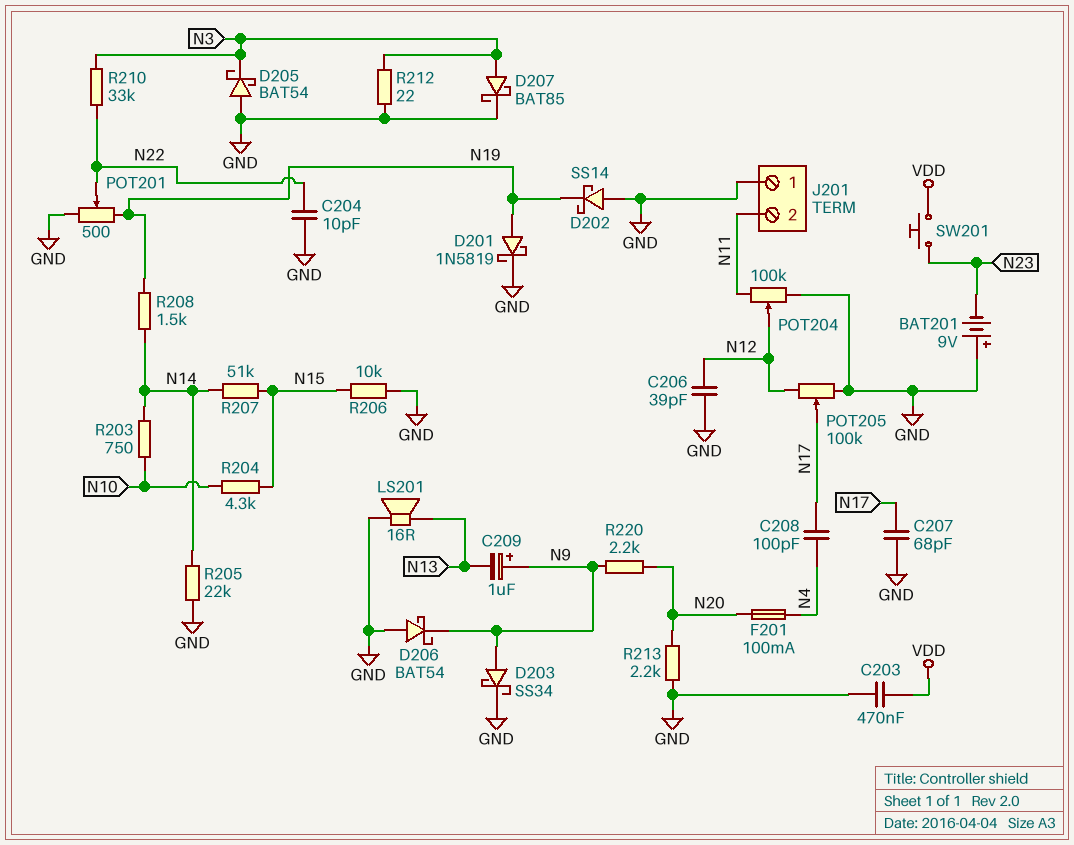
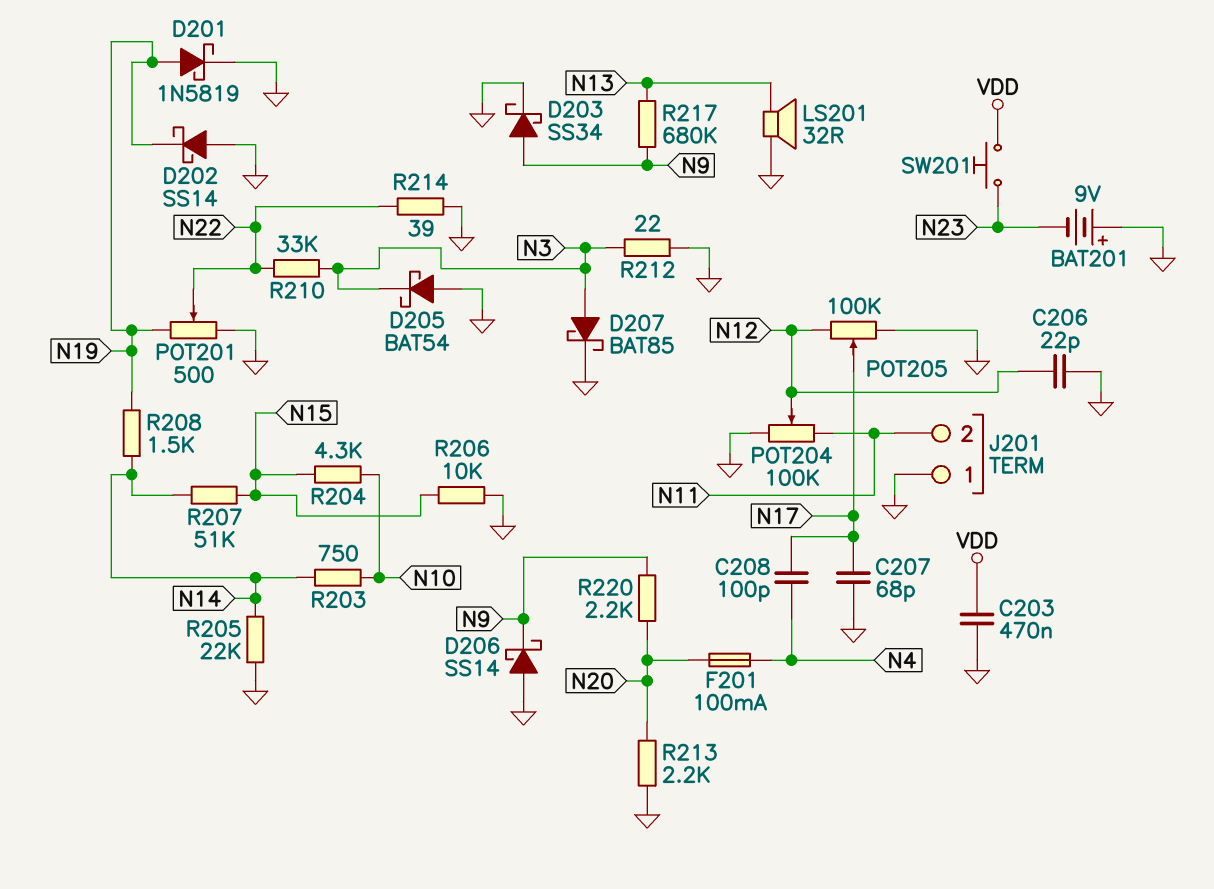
C204: 10pF (GND, N22) -> none
C206: 39pF (GND, N12) -> 22pF (GND, N12)
C209: 1uF (plus N9, minus N13) -> none
D206: schottky BAT54 (A GND, K N9) -> schottky SS14 (A GND, K N9)
LS201: speaker 16R (GND, N13) -> speaker 32R (GND, N13)
R214: none -> 39 (GND, N22)
R217: none -> 680k (N9, N13)

